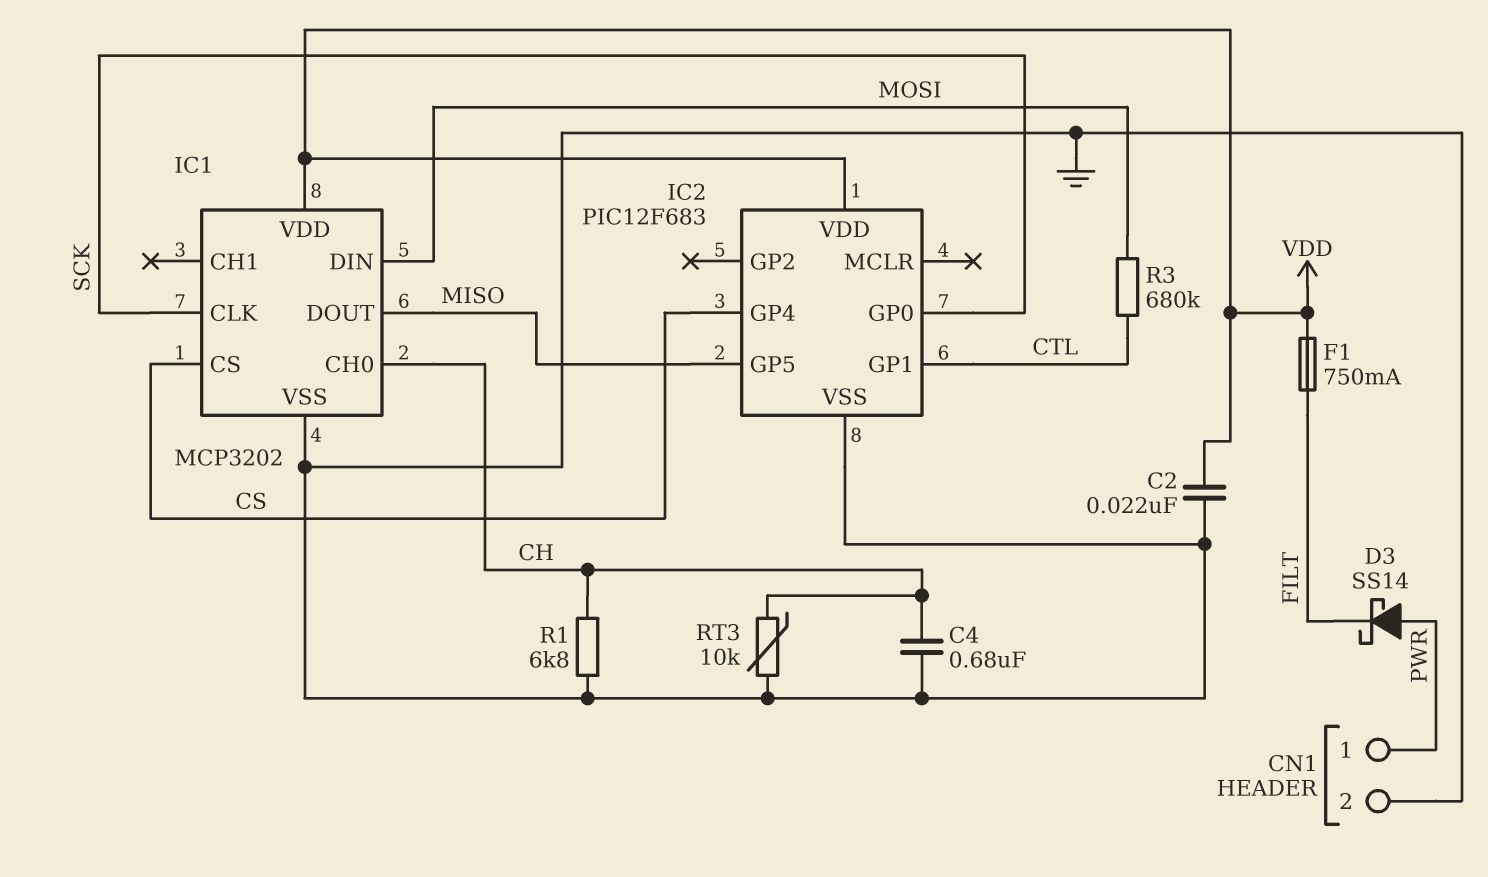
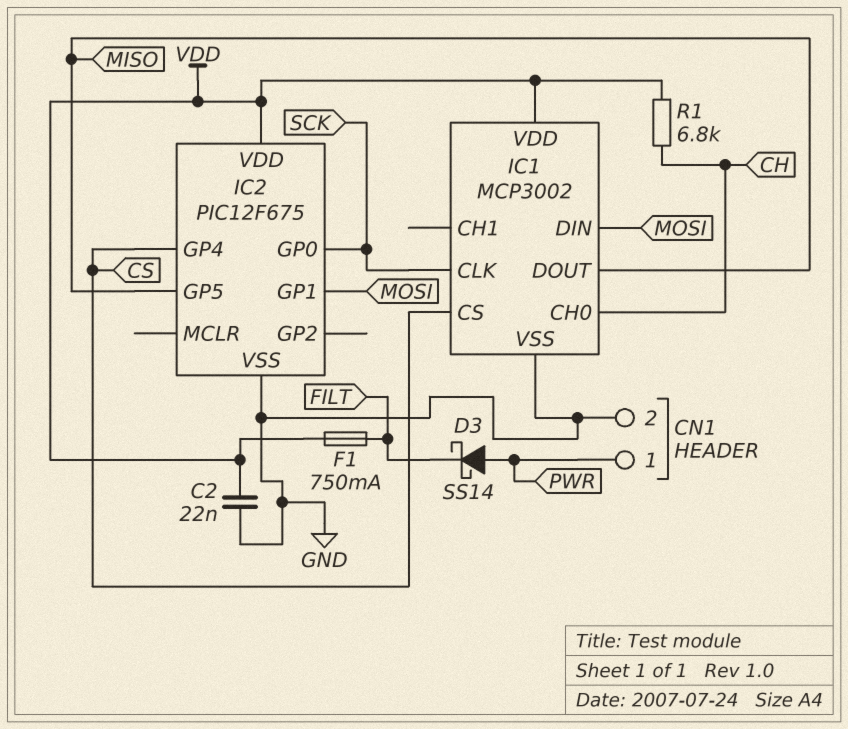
C4: 680nF (CH, GND) -> none
IC1: MCP3202 -> MCP3002
IC2: PIC12F683 -> PIC12F675
IC2 pin GP1: CTL -> MOSI
R1: 6.8k (CH, GND) -> 6.8k (CH, VDD)
R3: 680k (CTL, MOSI) -> none
RT3: 10k (CH, GND) -> none

